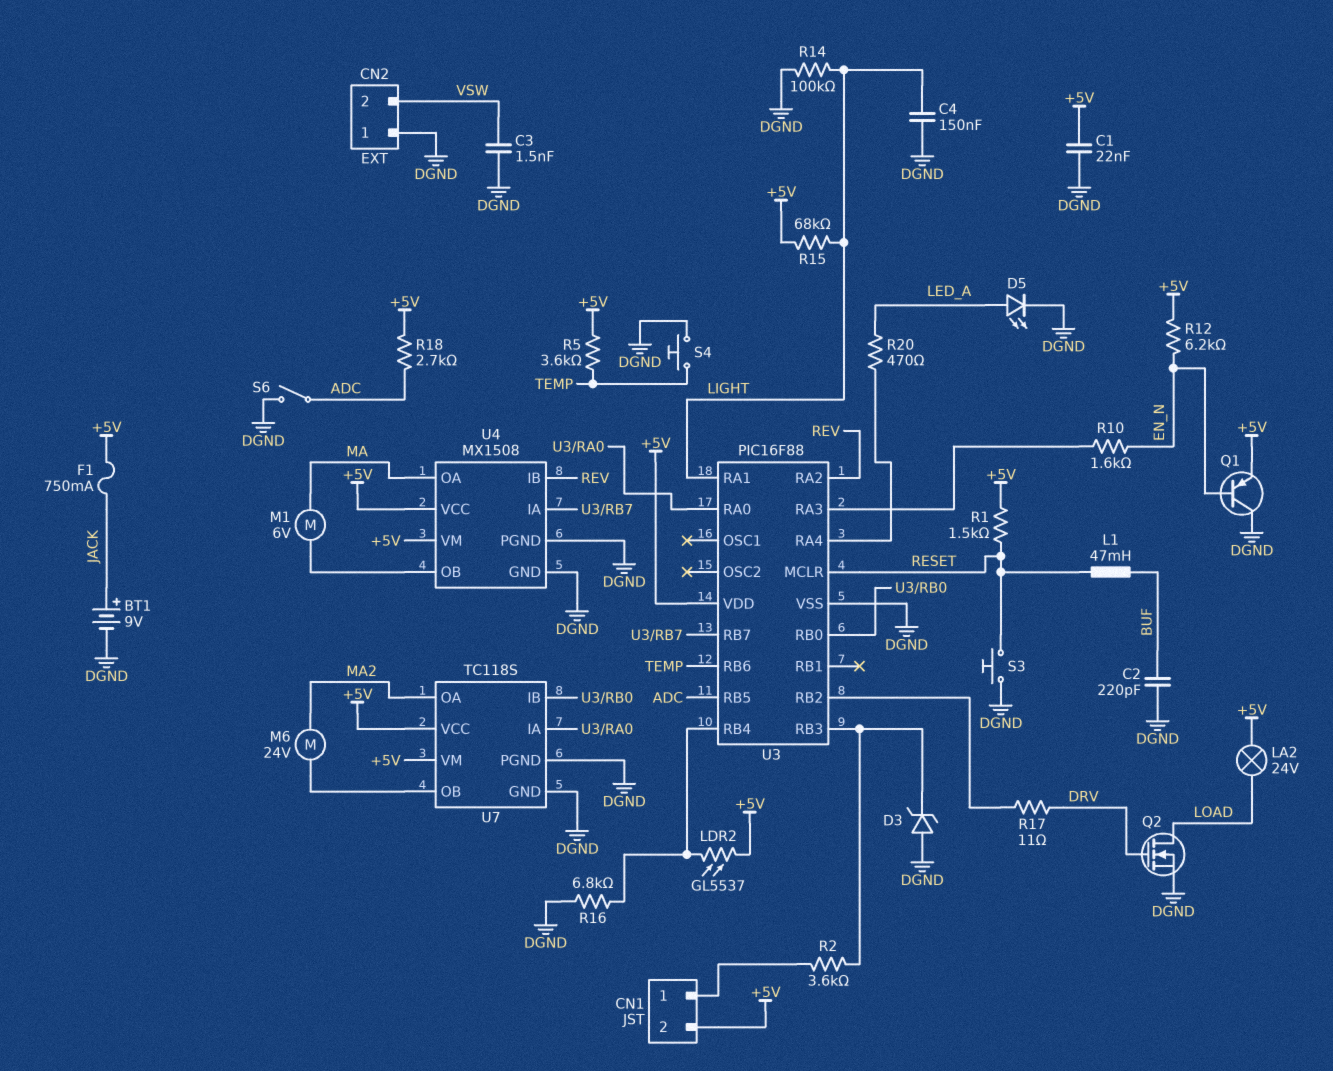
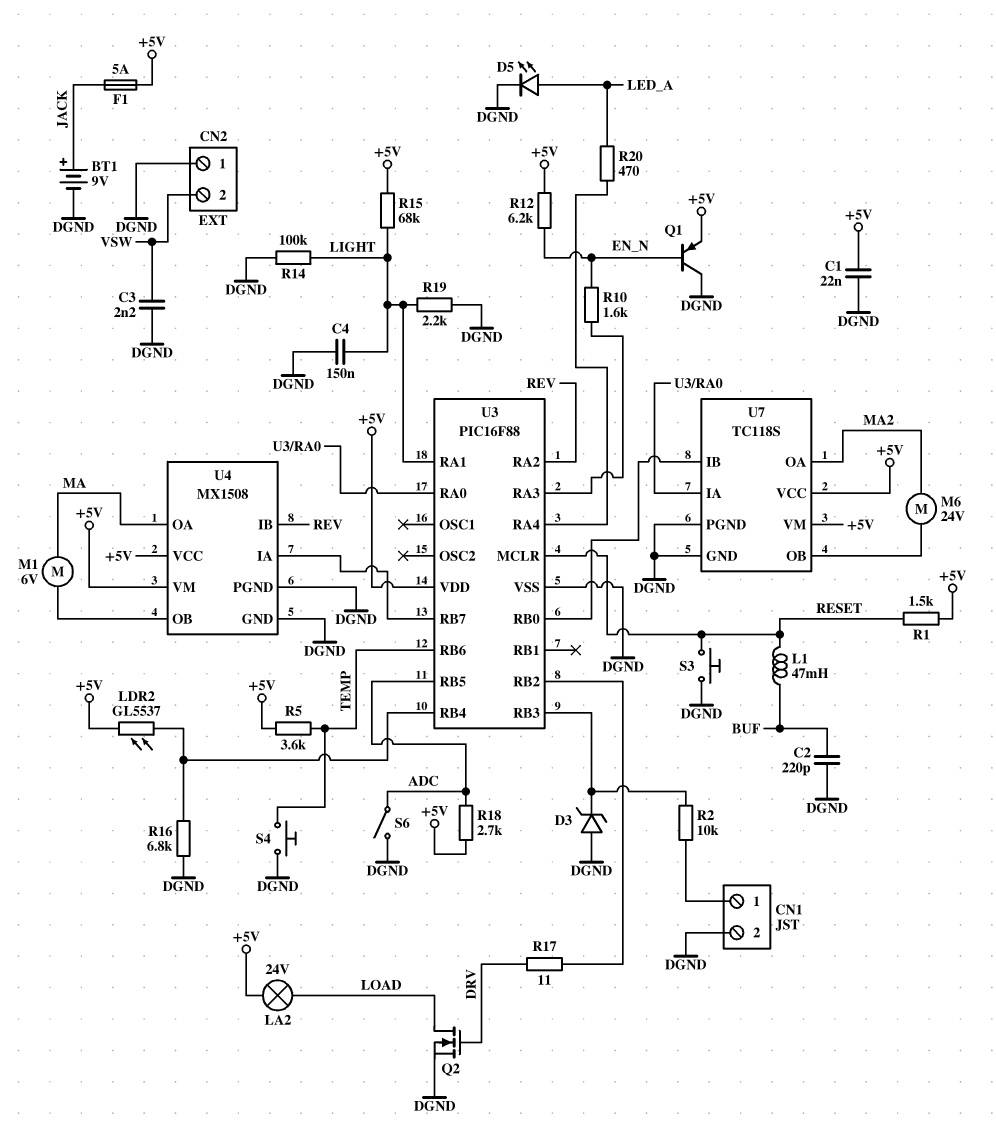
C3: 1.5nF (DGND, VSW) -> 2.2nF (DGND, VSW)
CN1 pin 2: +5V -> DGND
F1: 750mA (+5V, JACK) -> 5A (+5V, JACK)
R2: 3.6k (CN1/1, U3/RB3) -> 10k (CN1/1, U3/RB3)
R19: none -> 2.2k (DGND, LIGHT)

